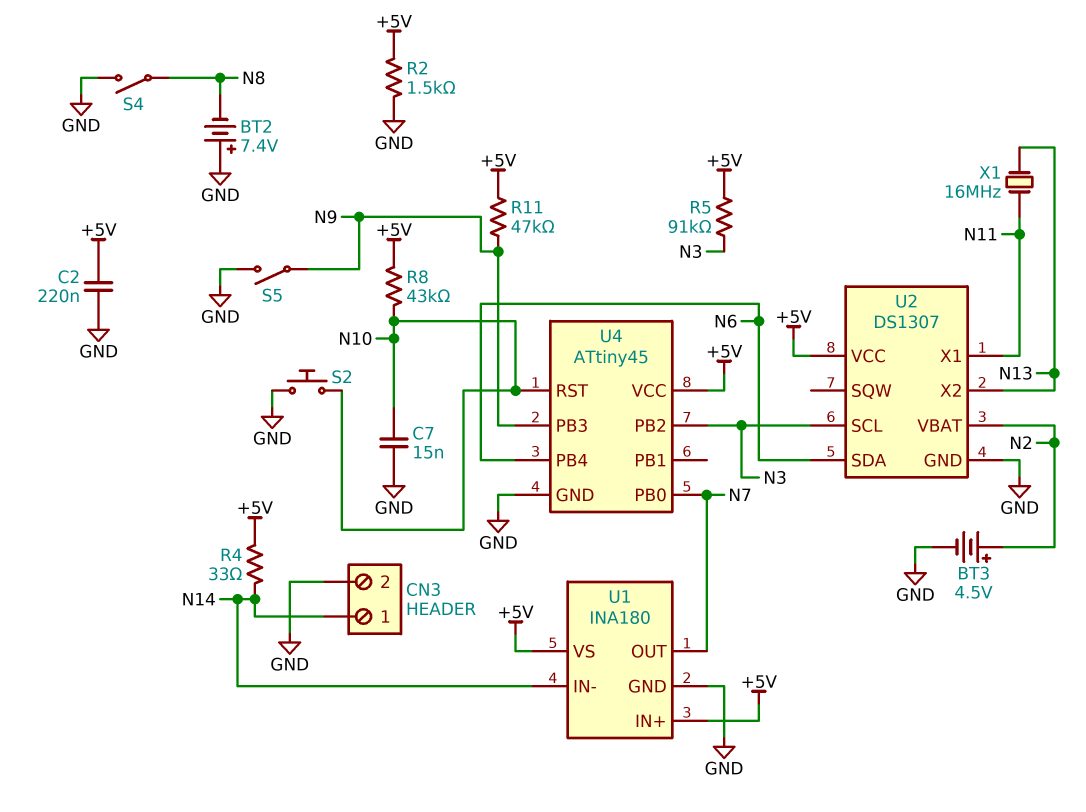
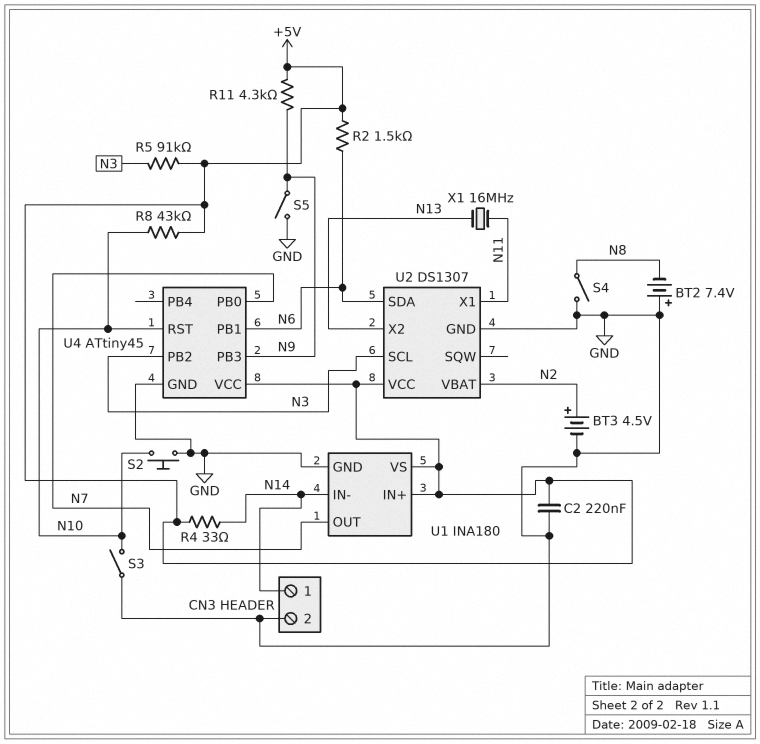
C7: 15nF (GND, N10) -> none
R2: 1.5k (+5V, GND) -> 1.5k (+5V, N6)
R11: 47k (+5V, N9) -> 4.3k (+5V, N9)
S3: none -> switch (GND, N10)
U4 pin PB1: none -> N6
U4 pin PB4: N6 -> none

